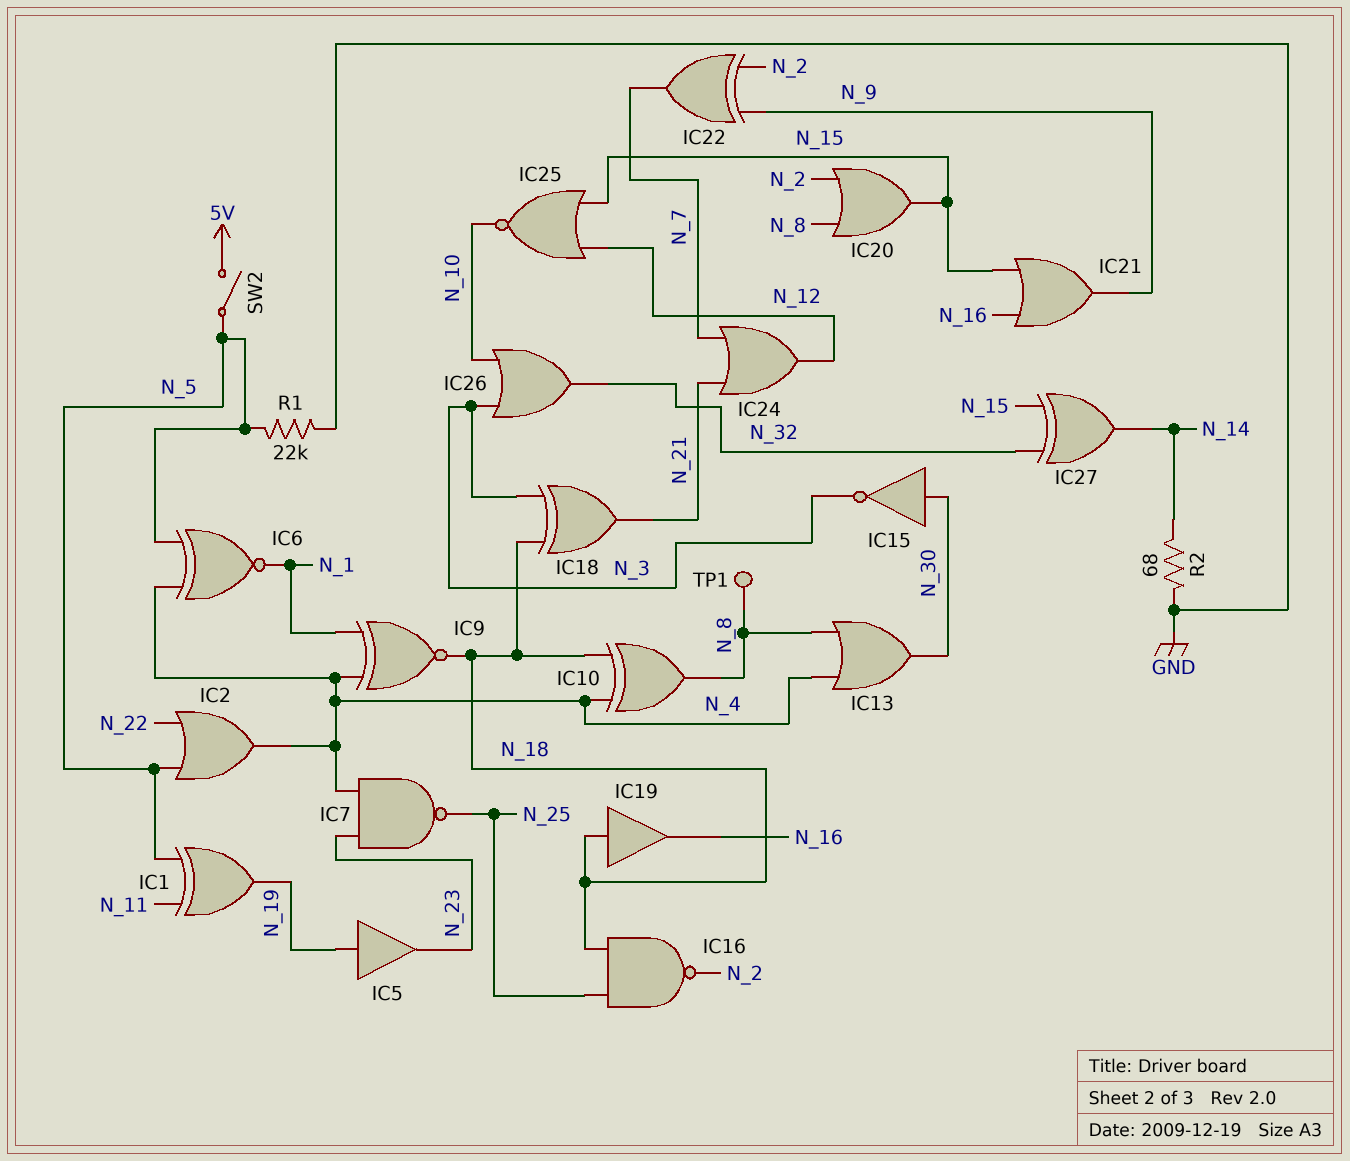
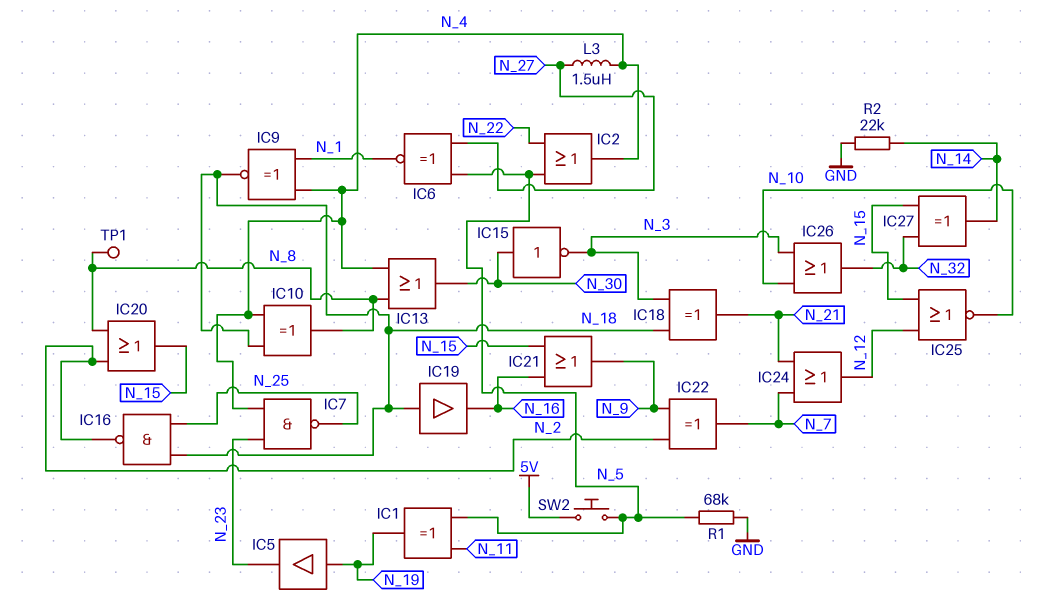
IC6: XNOR (in N_4, in N_5, out N_1) -> XNOR (in N_5, in N_27, out N_1)
L3: none -> 1.5uH (N_4, N_27)
R1: 22k (GND, N_5) -> 68k (GND, N_5)
R2: 68 (GND, N_14) -> 22k (GND, N_14)
SW2: switch (5V, N_5) -> button (5V, N_5)

